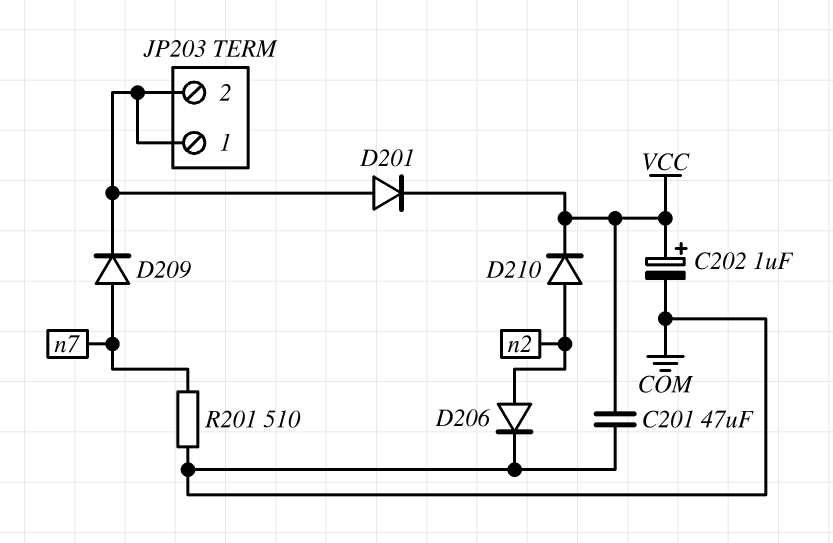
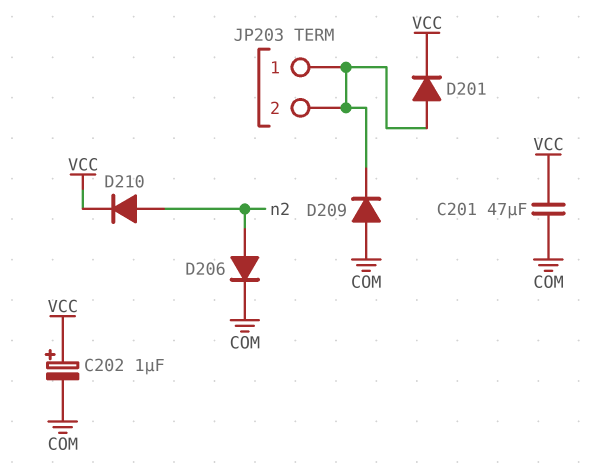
D209: diode (A n7, K JP203/1) -> diode (A COM, K JP203/1)
R201: 510 (COM, n7) -> none

